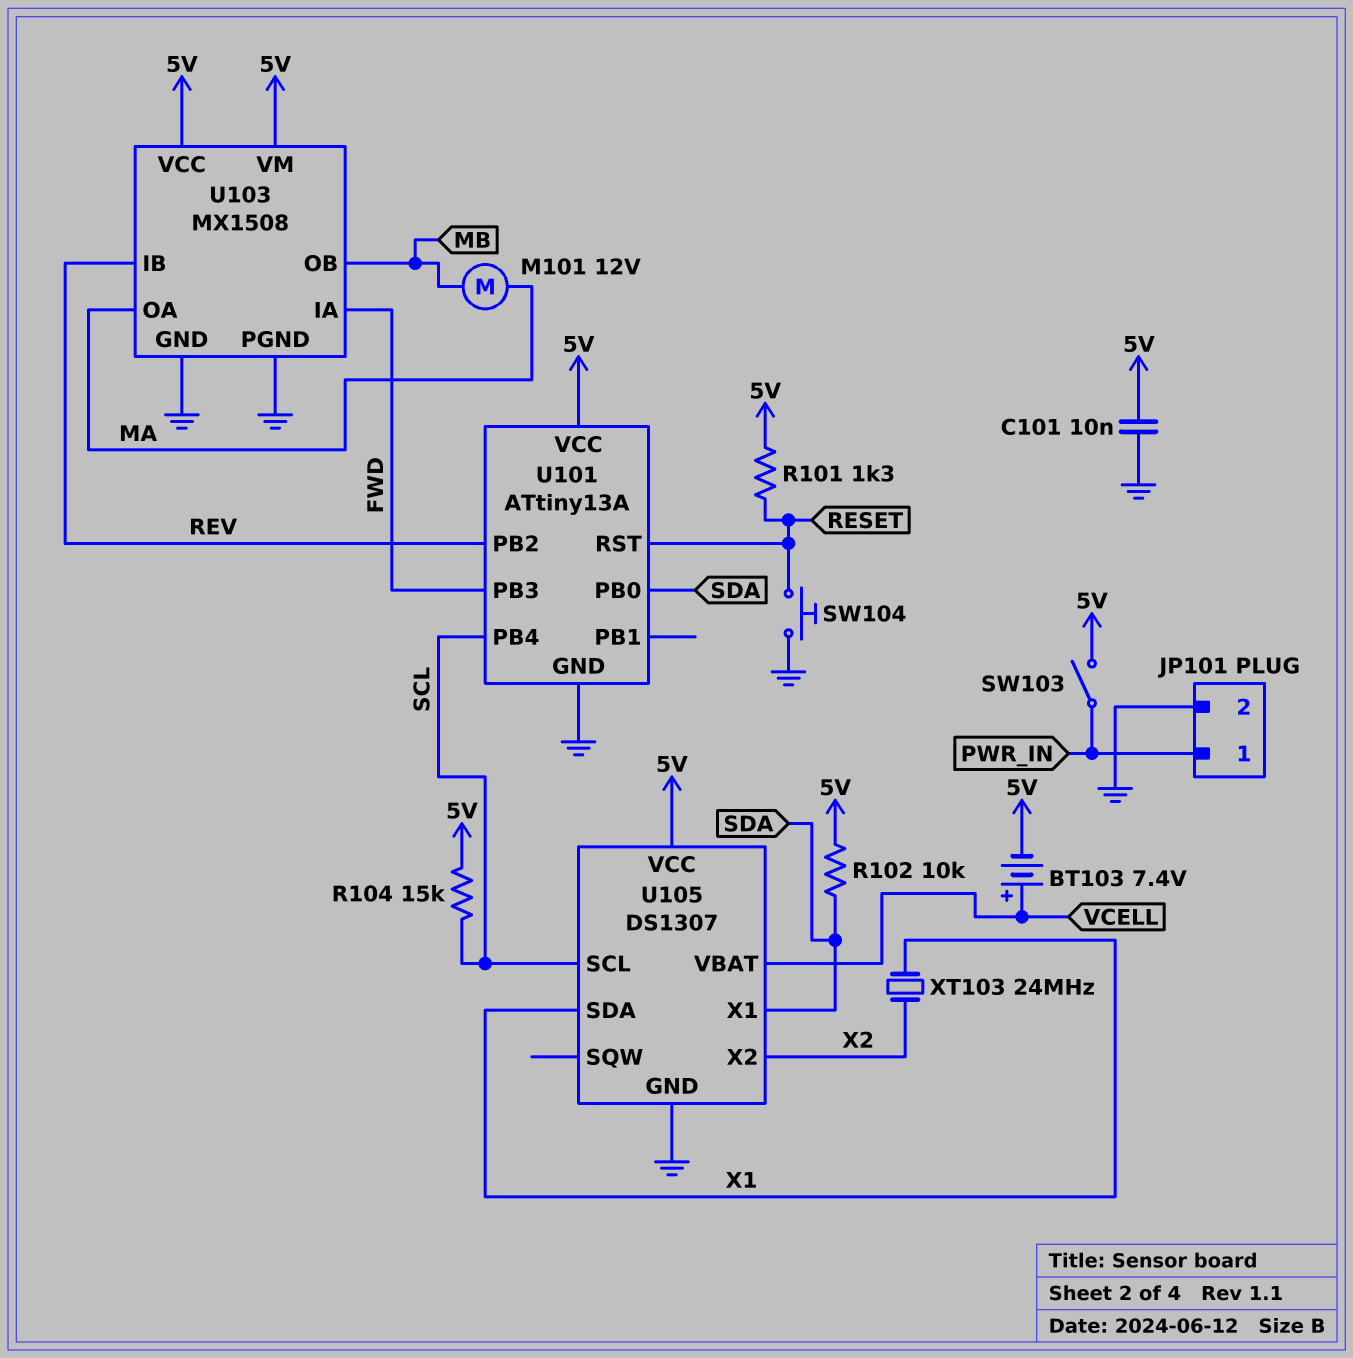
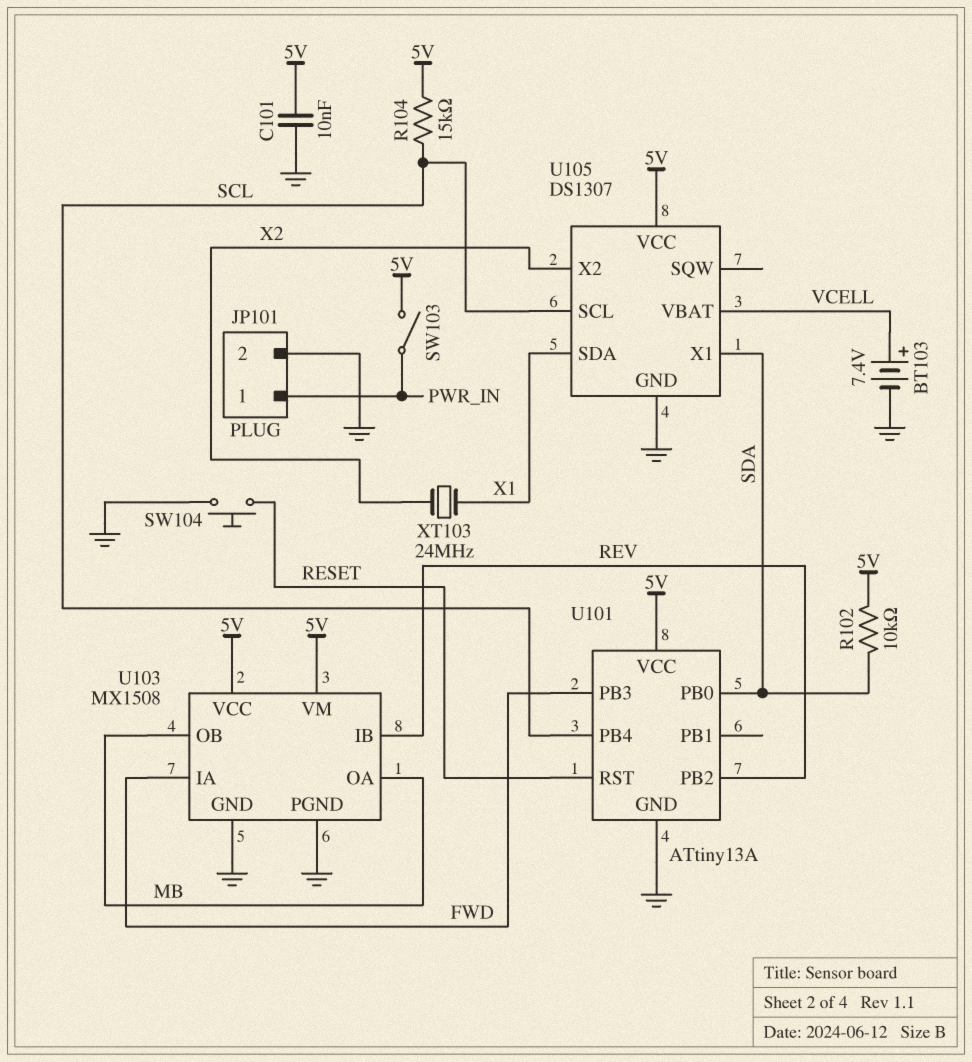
BT103: 7.4V (plus VCELL, minus 5V) -> 7.4V (plus VCELL, minus GND)
M101: motor 12V (MA, MB) -> none
R101: 1.3k (5V, RESET) -> none
U103 pin OA: MA -> MB

